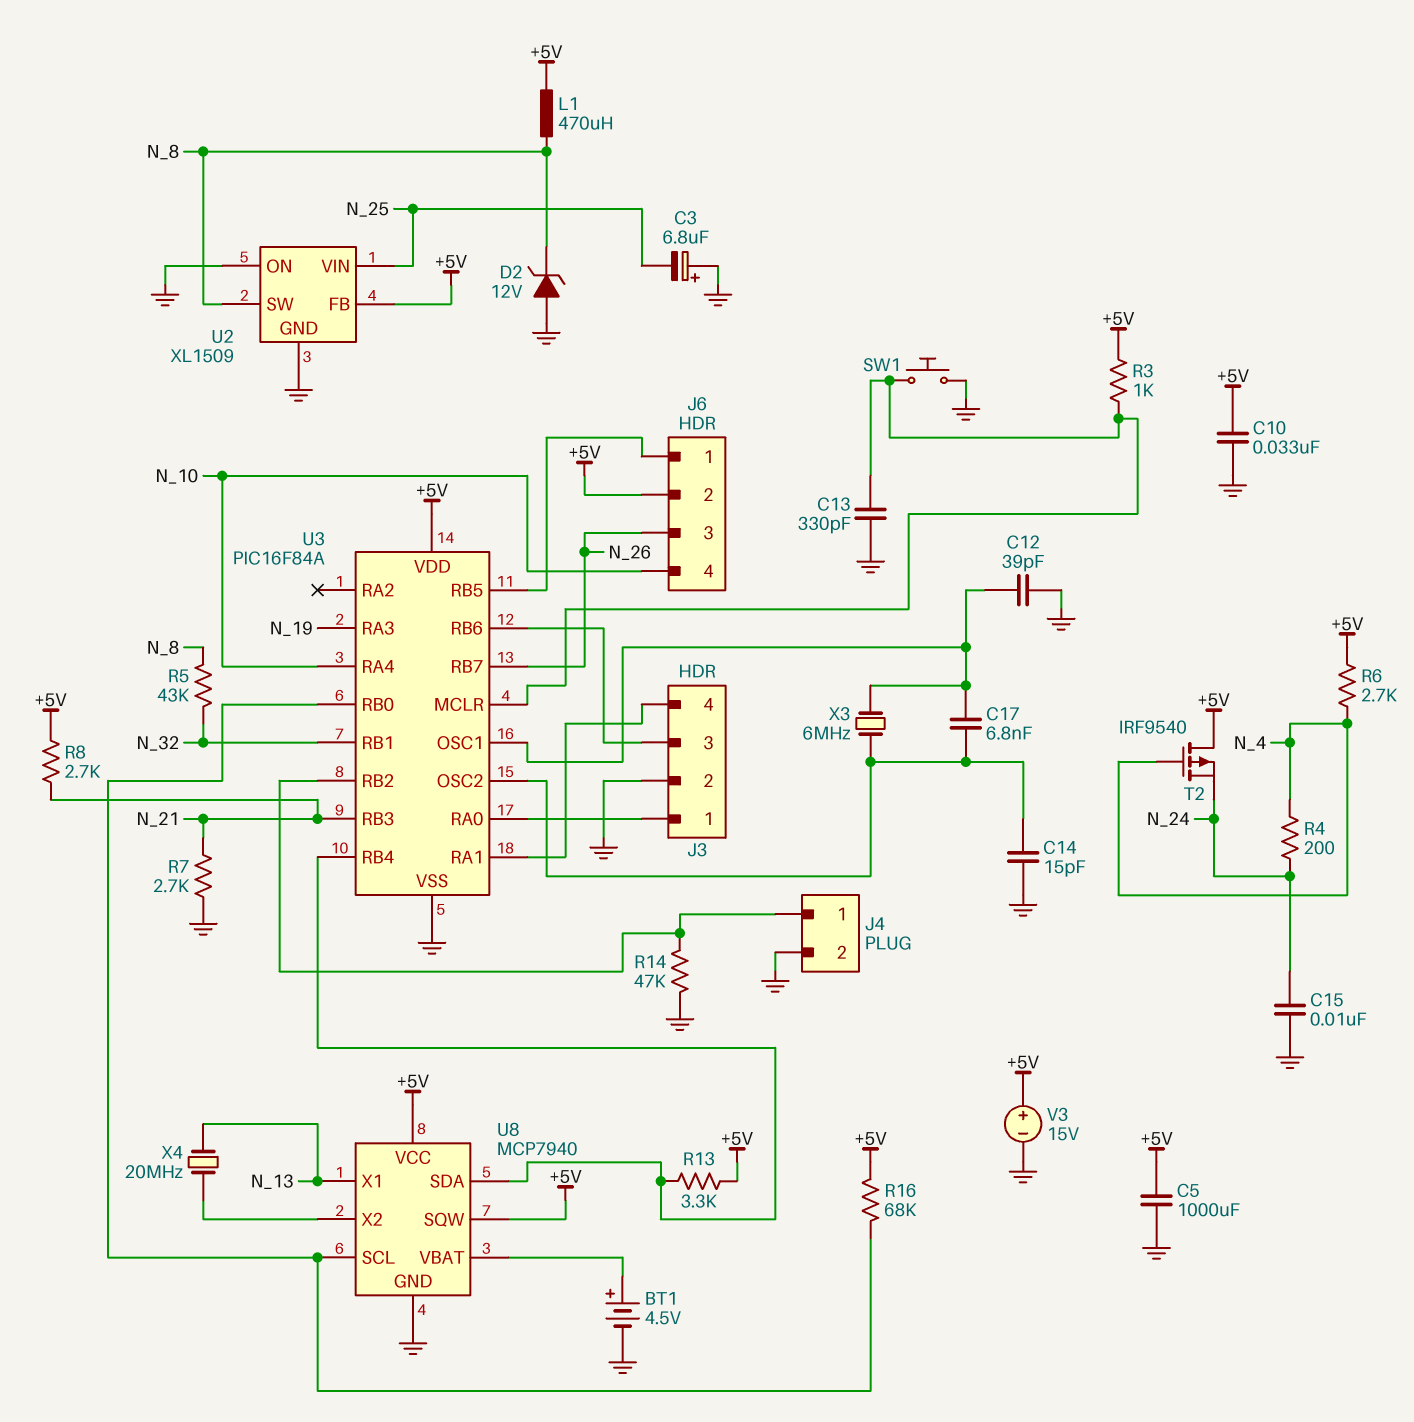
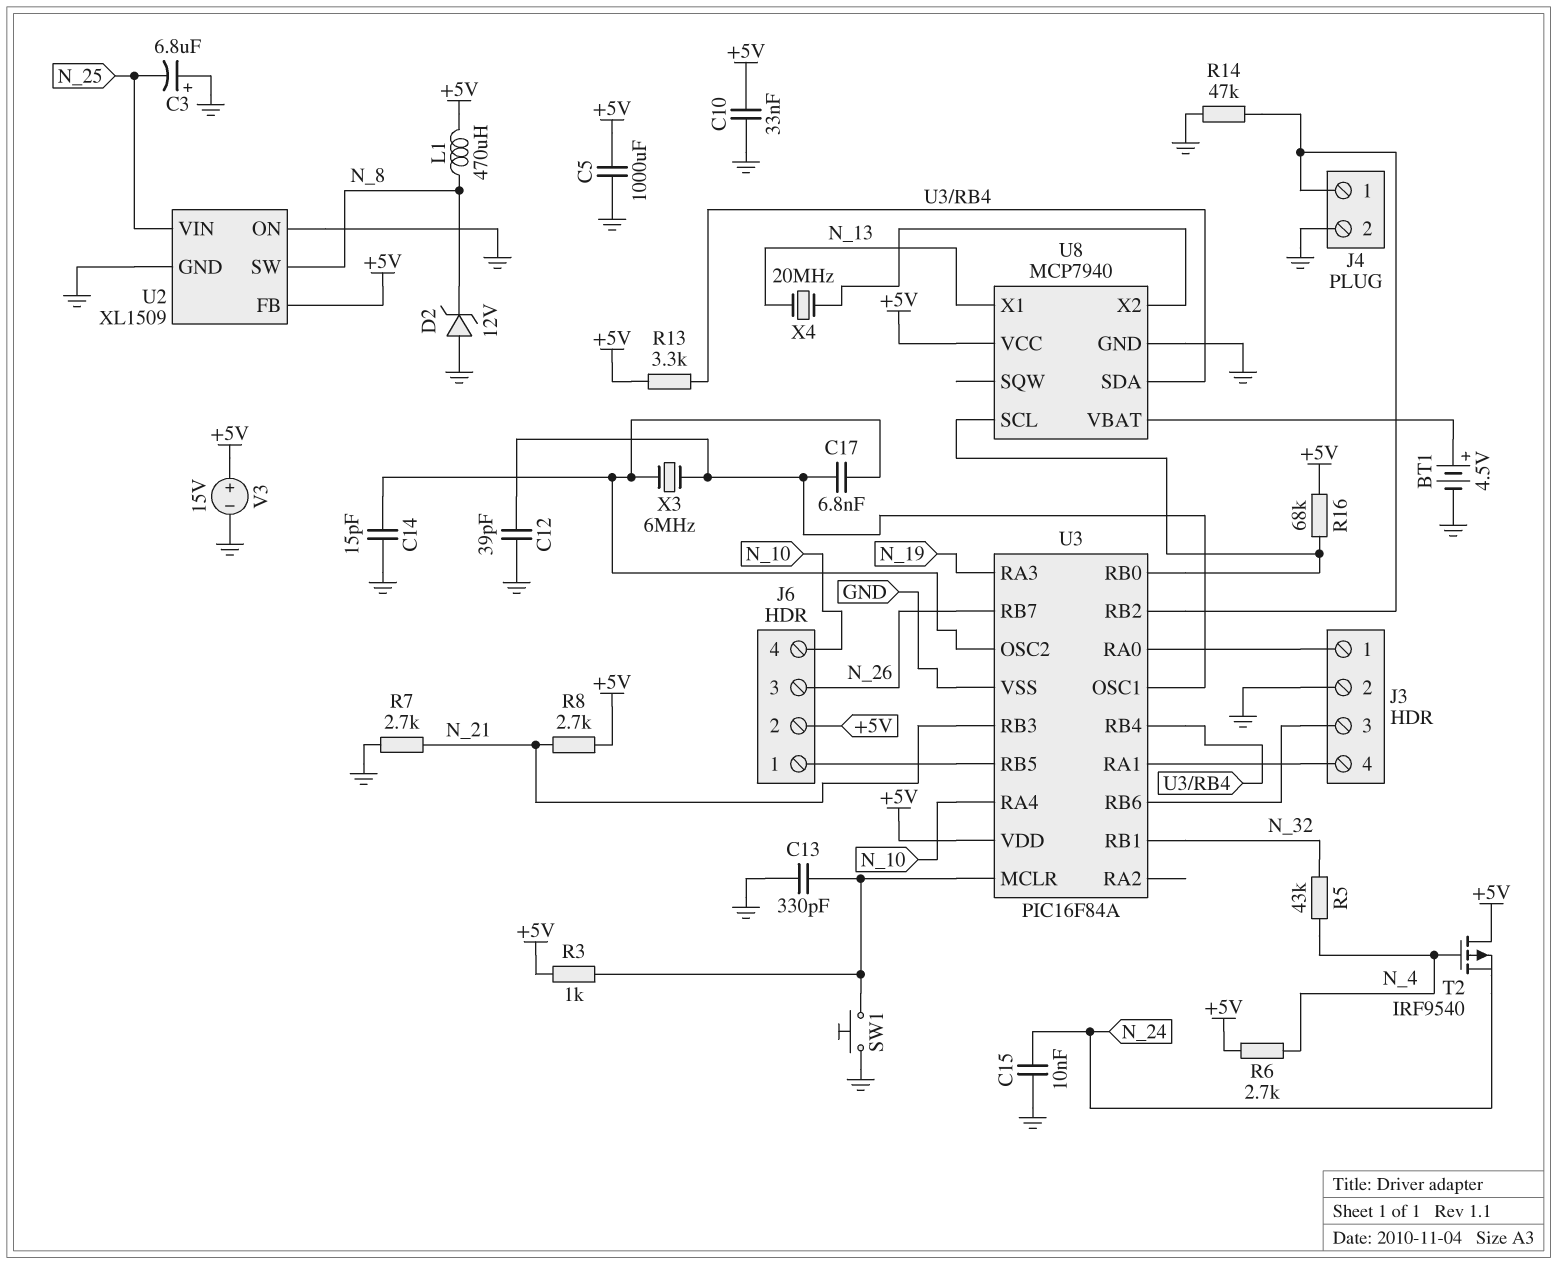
R4: 200 (N_4, N_24) -> none
R5: 43k (N_8, N_32) -> 43k (N_4, N_32)
U8 pin SQW: +5V -> none

